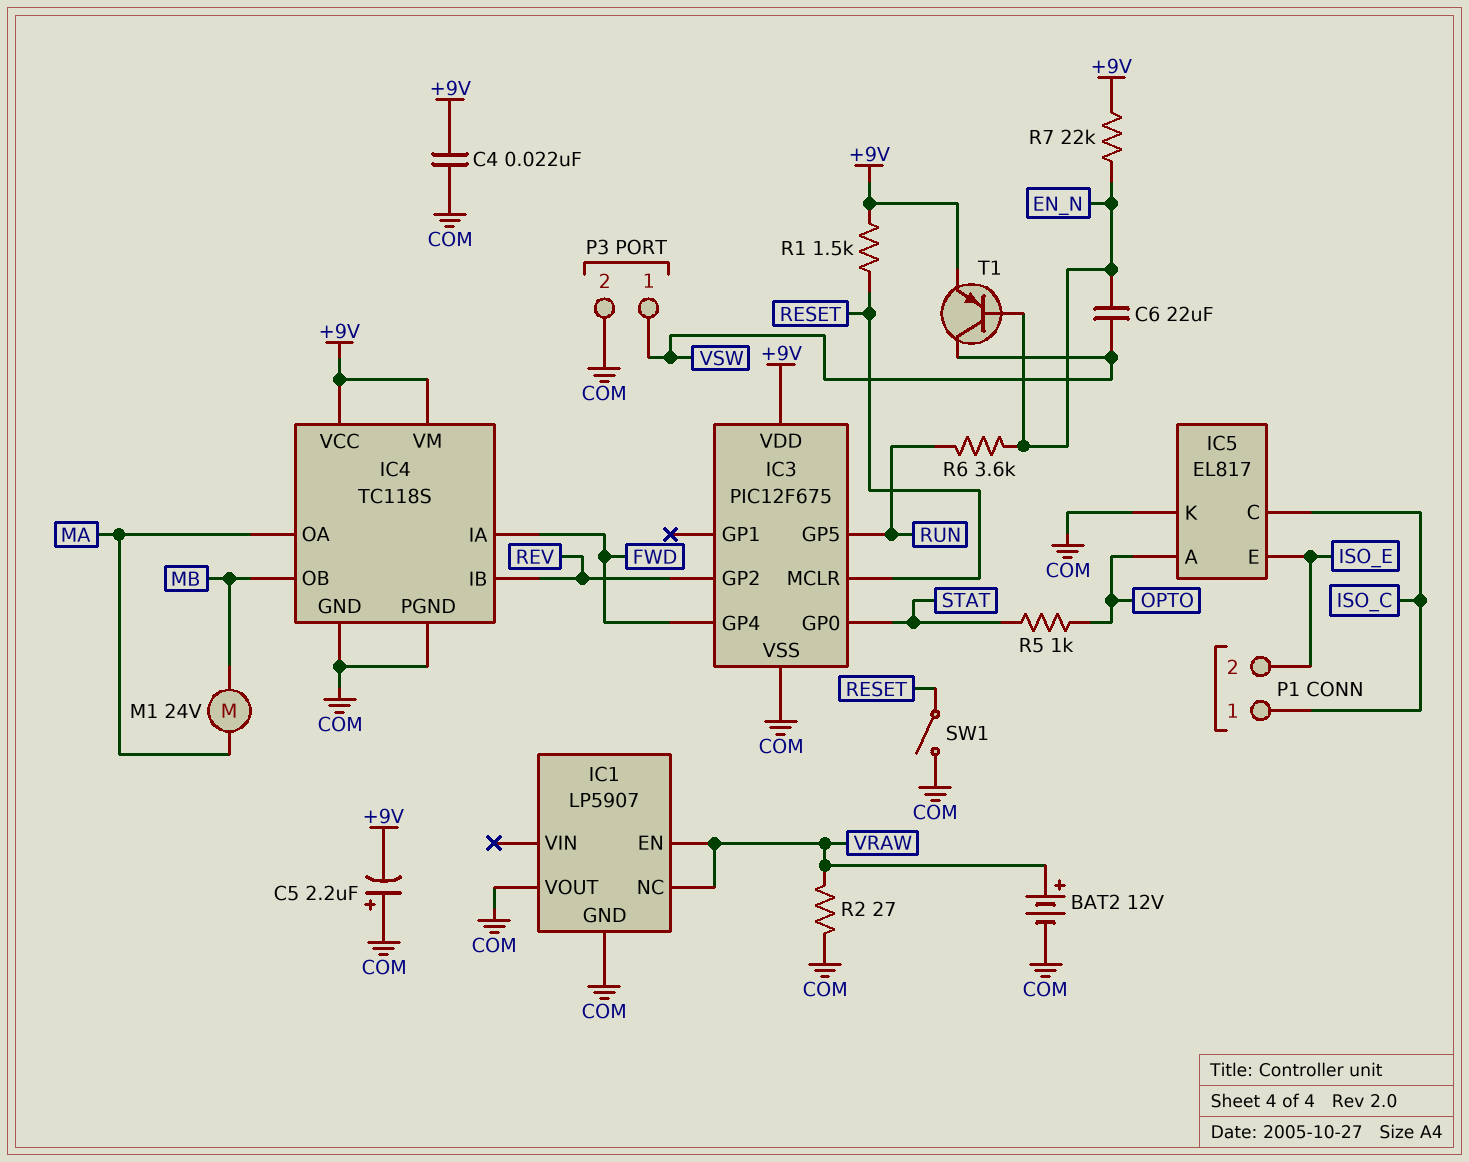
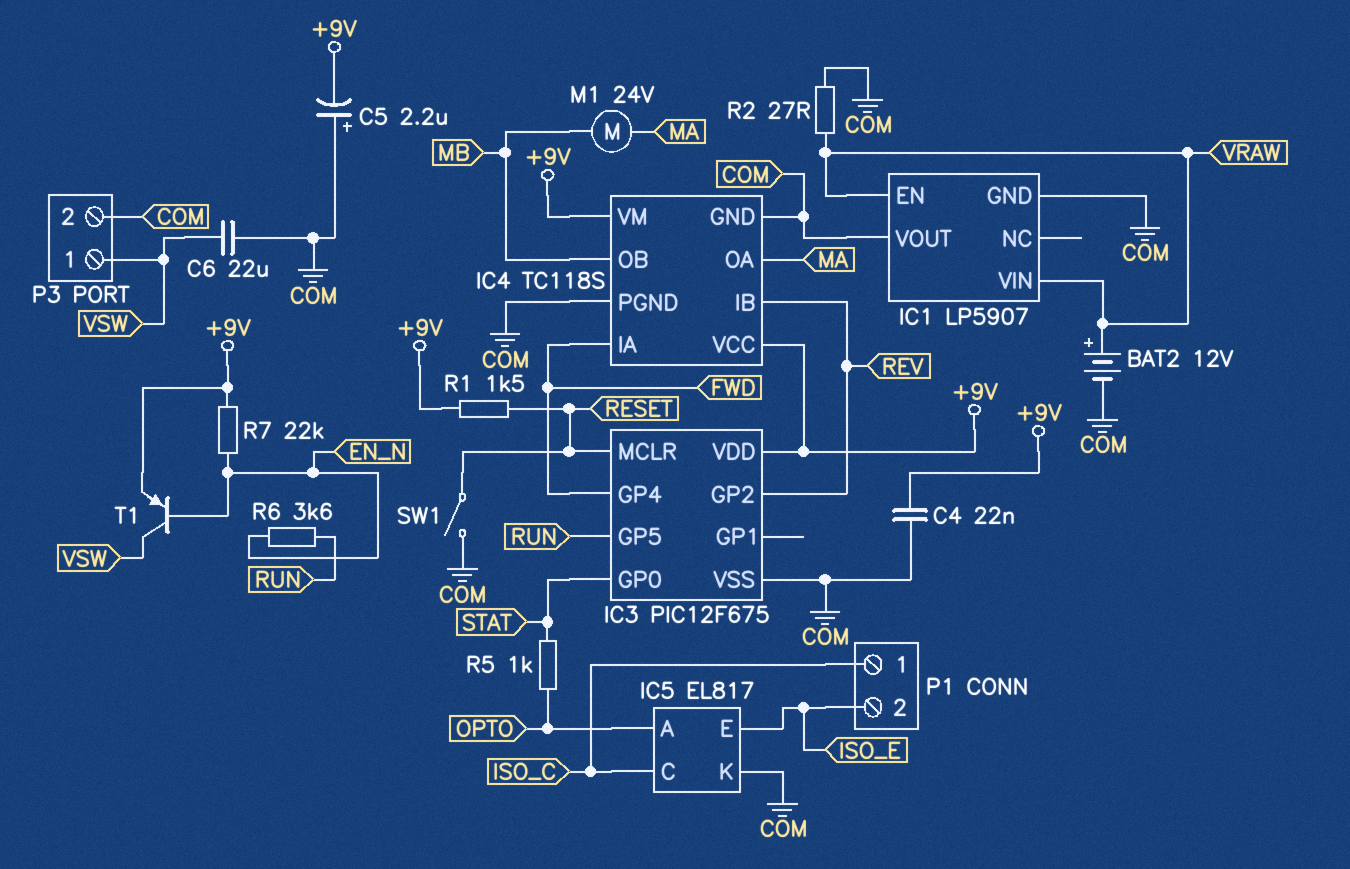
C6: 22uF (EN_N, VSW) -> 22uF (COM, VSW)
IC1 pin NC: VRAW -> none
IC1 pin VIN: none -> VRAW

